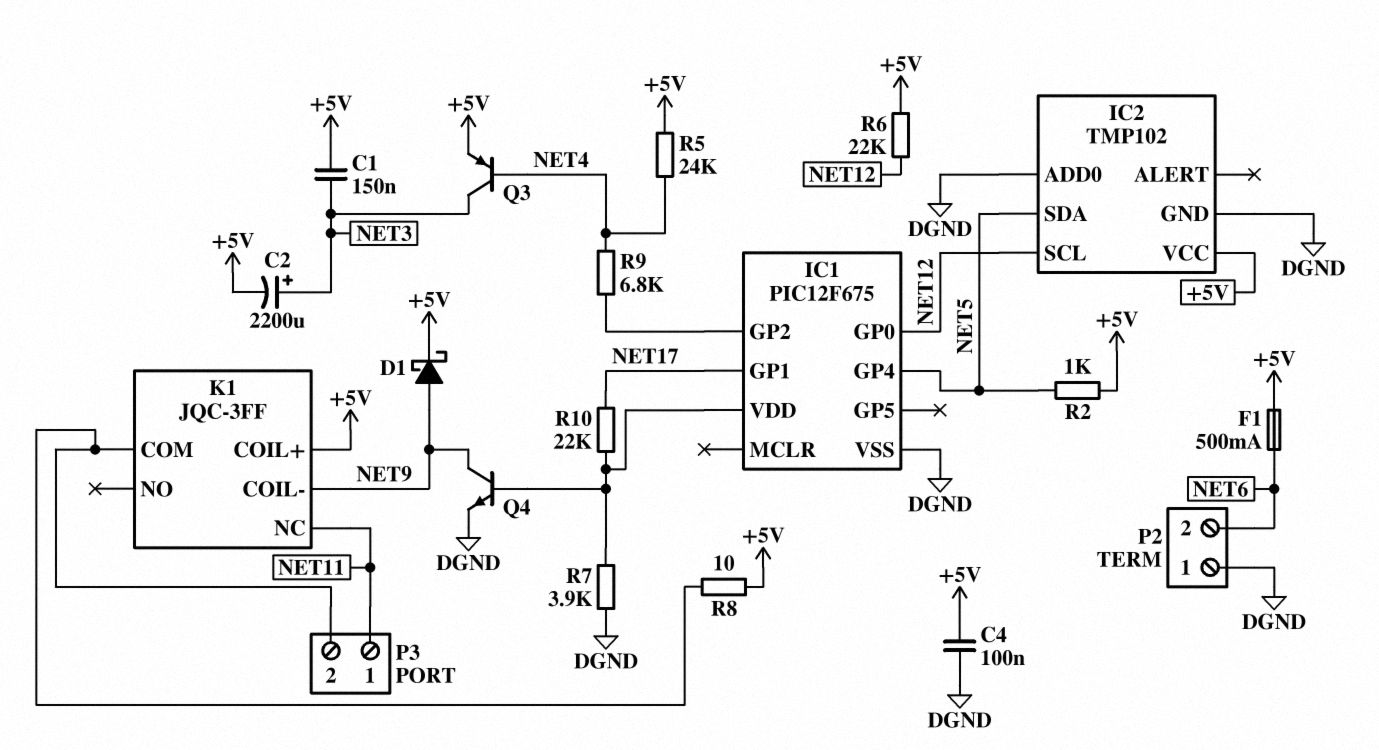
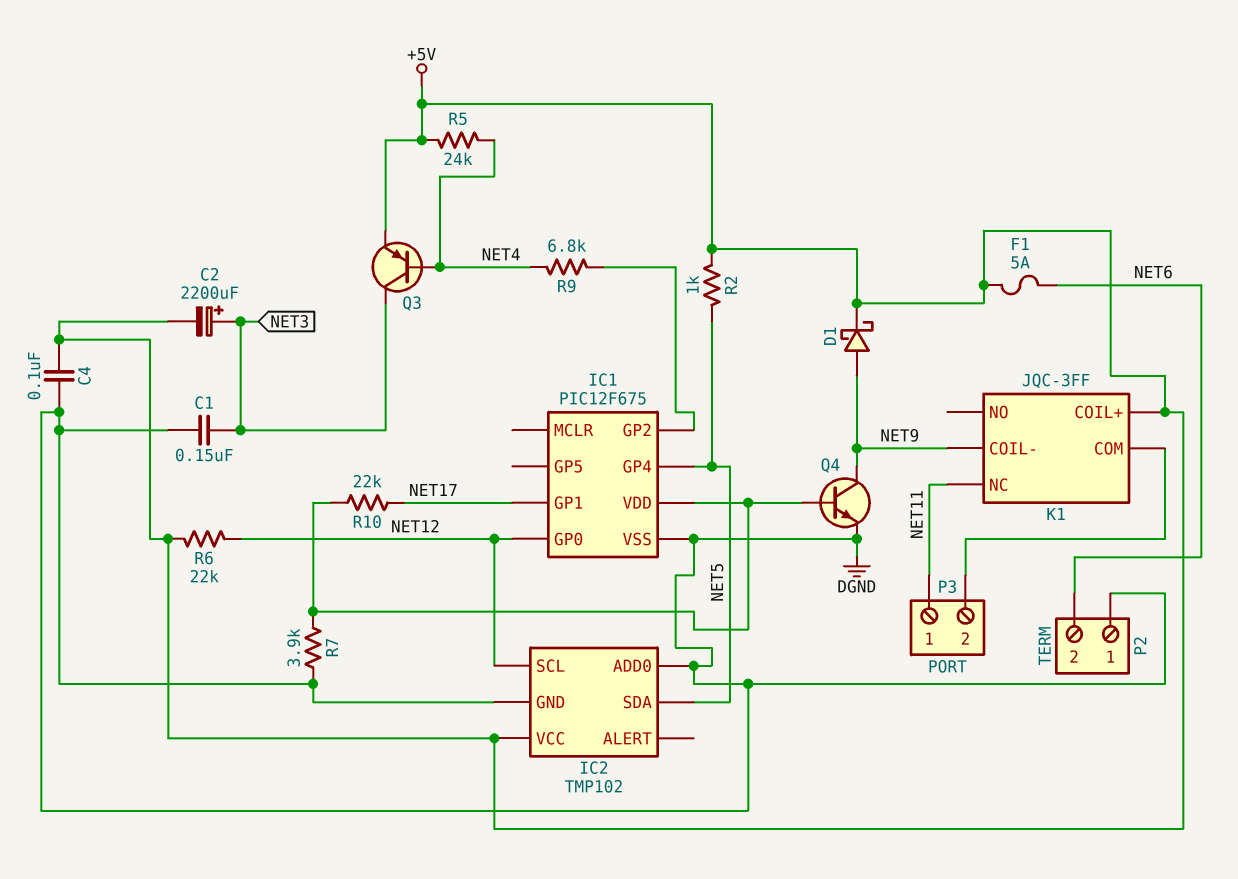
C1: 150nF (+5V, NET3) -> 150nF (DGND, NET3)
F1: 500mA (+5V, NET6) -> 5A (+5V, NET6)
R8: 10 (+5V, K1/COM) -> none

